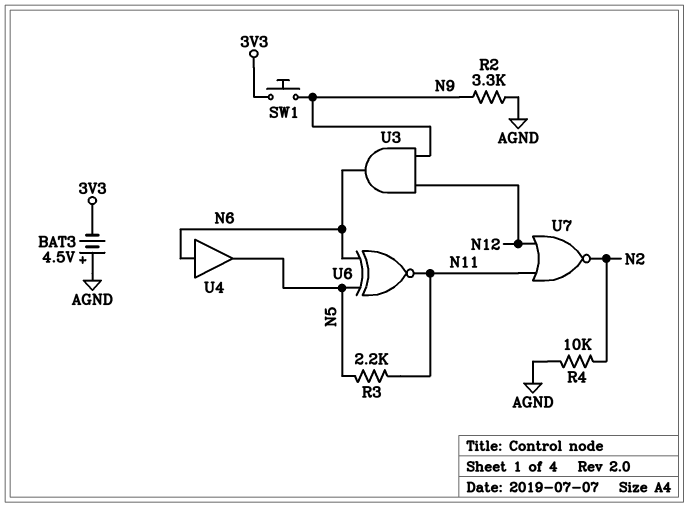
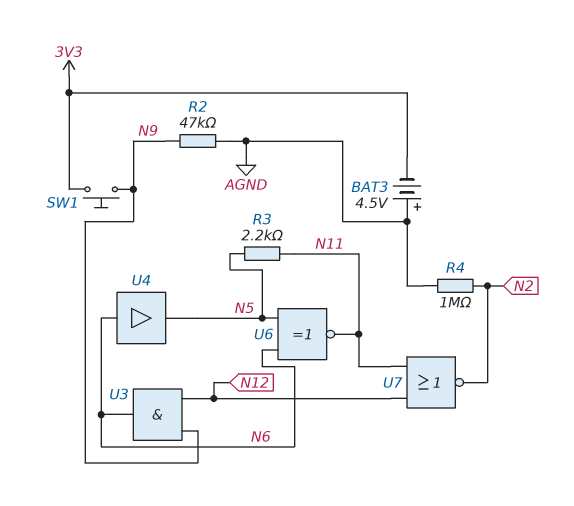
R2: 3.3k (AGND, N9) -> 47k (AGND, N9)
R4: 10k (AGND, N2) -> 1M (AGND, N2)

